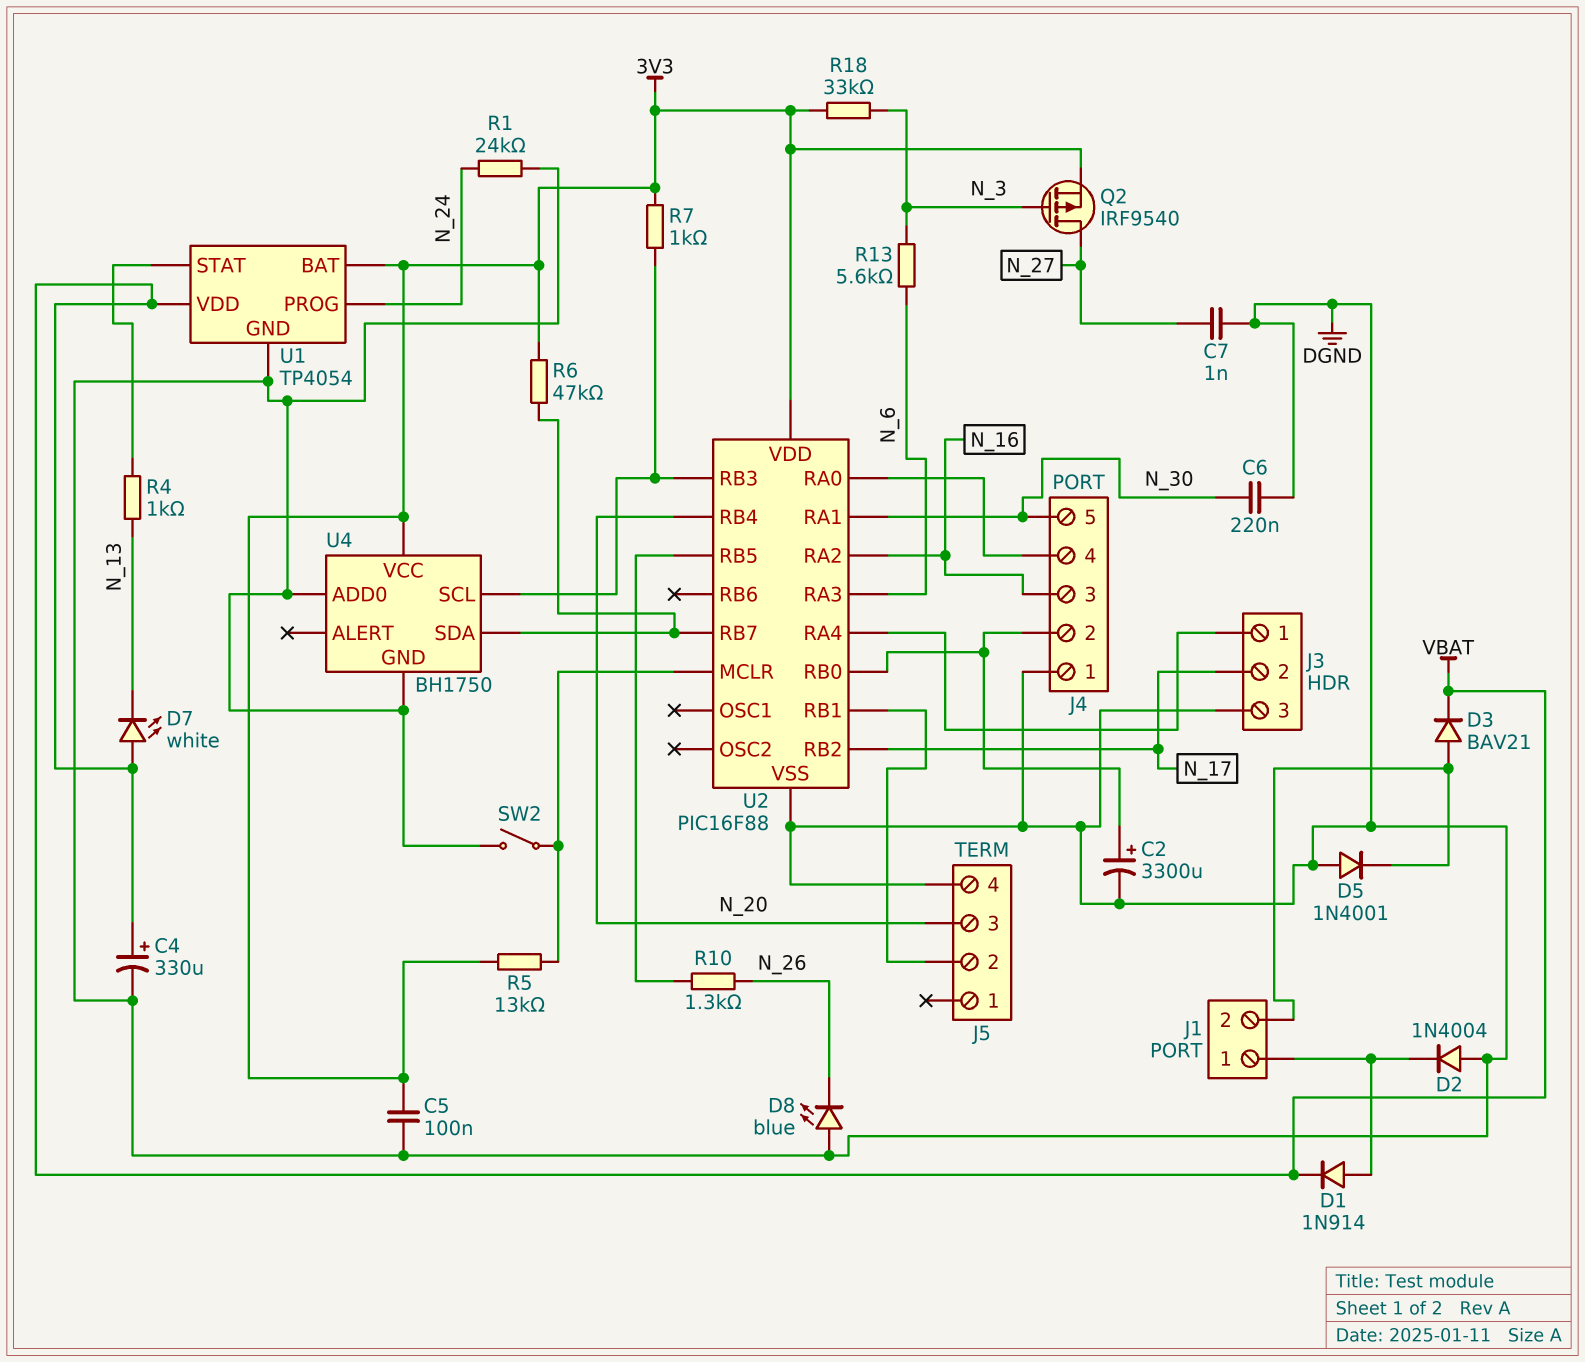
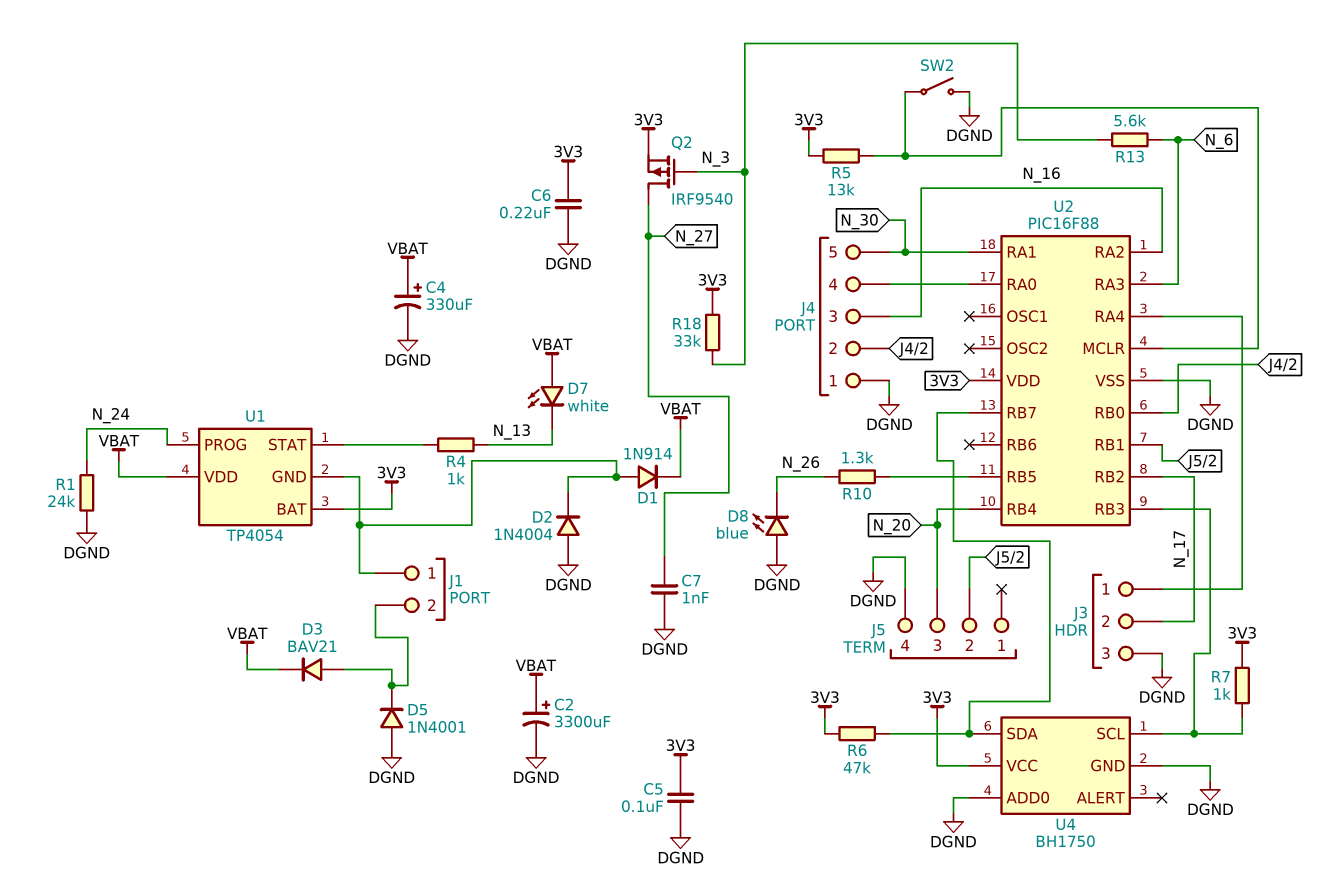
C2: 3300uF (plus J4/2, minus DGND) -> 3300uF (plus VBAT, minus DGND)
C6: 220nF (DGND, N_30) -> 220nF (3V3, DGND)
U1 pin GND: DGND -> J1/1

